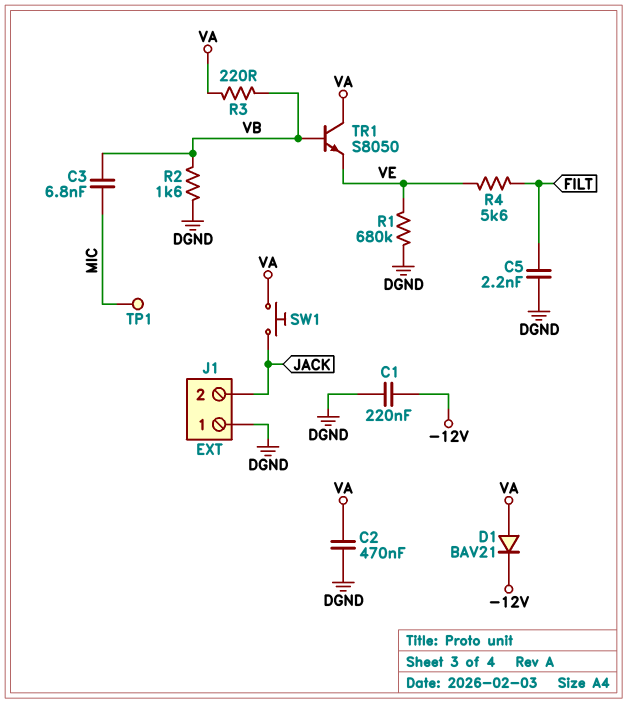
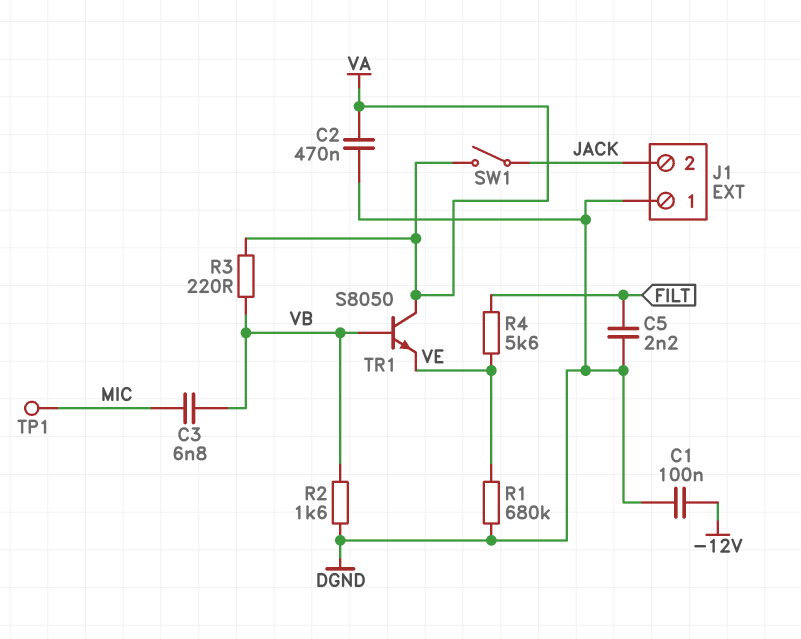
C1: 220nF (-12V, DGND) -> 100nF (-12V, DGND)
D1: diode BAV21 (A VA, K -12V) -> none
SW1: button (JACK, VA) -> switch (JACK, VA)

